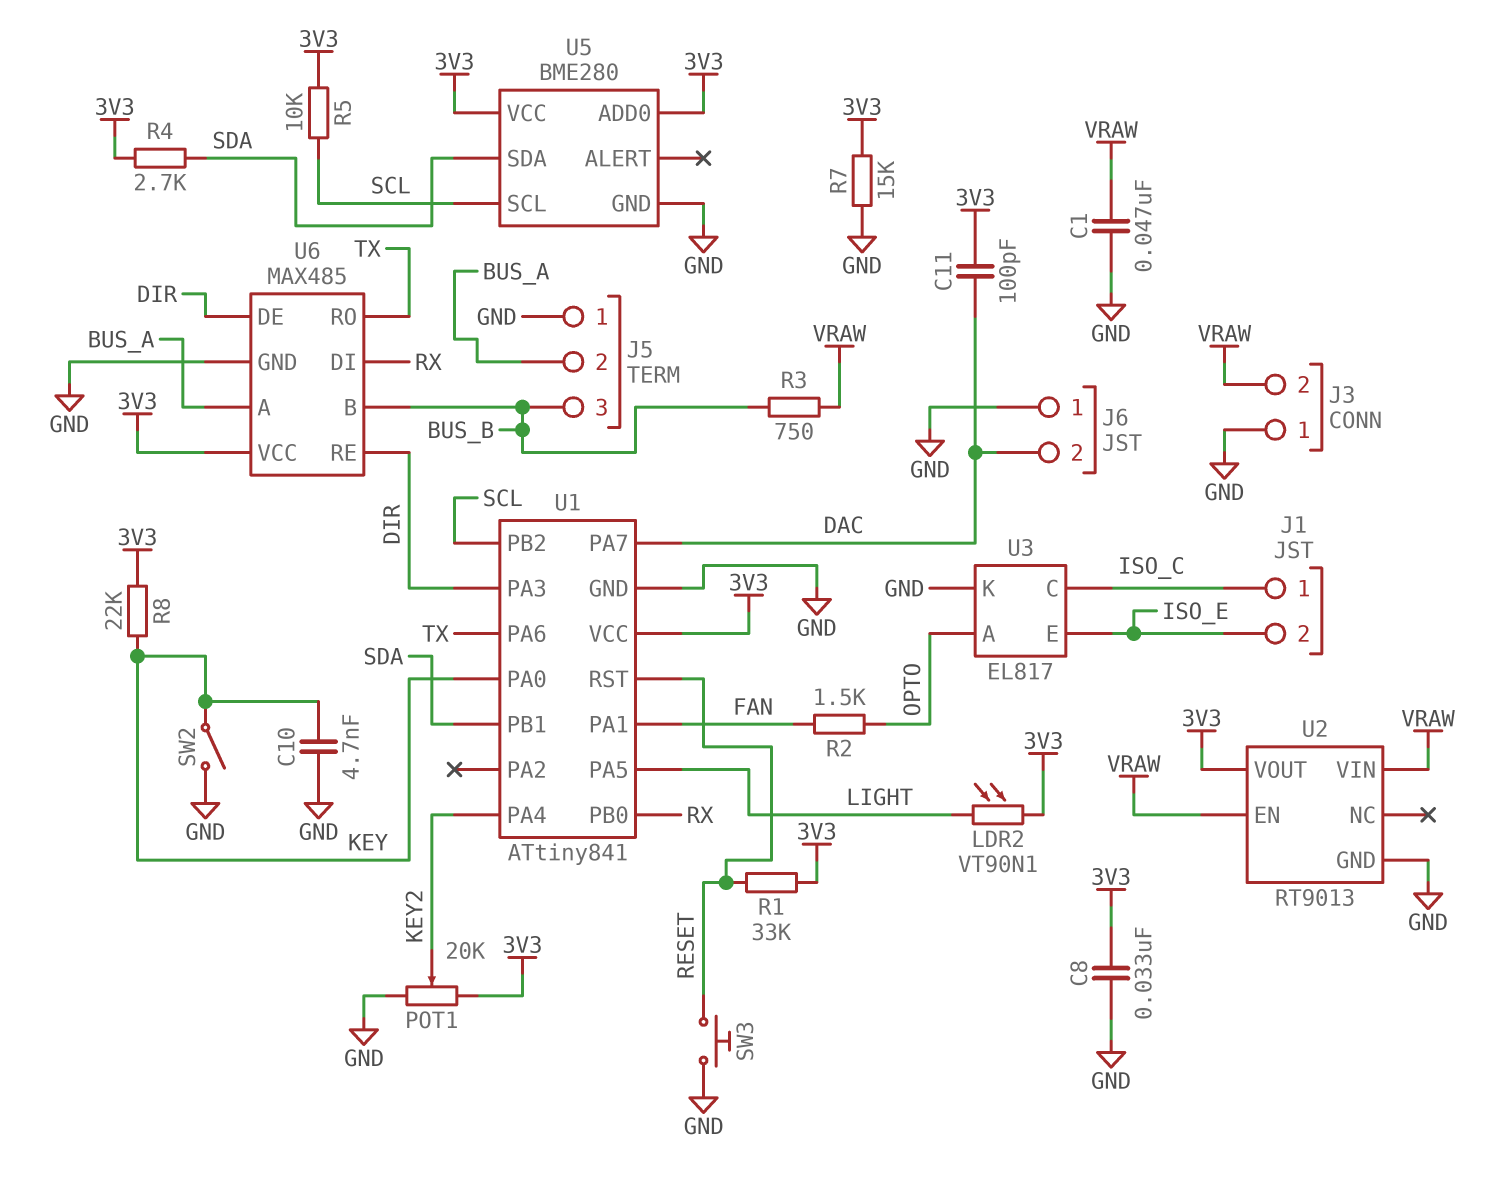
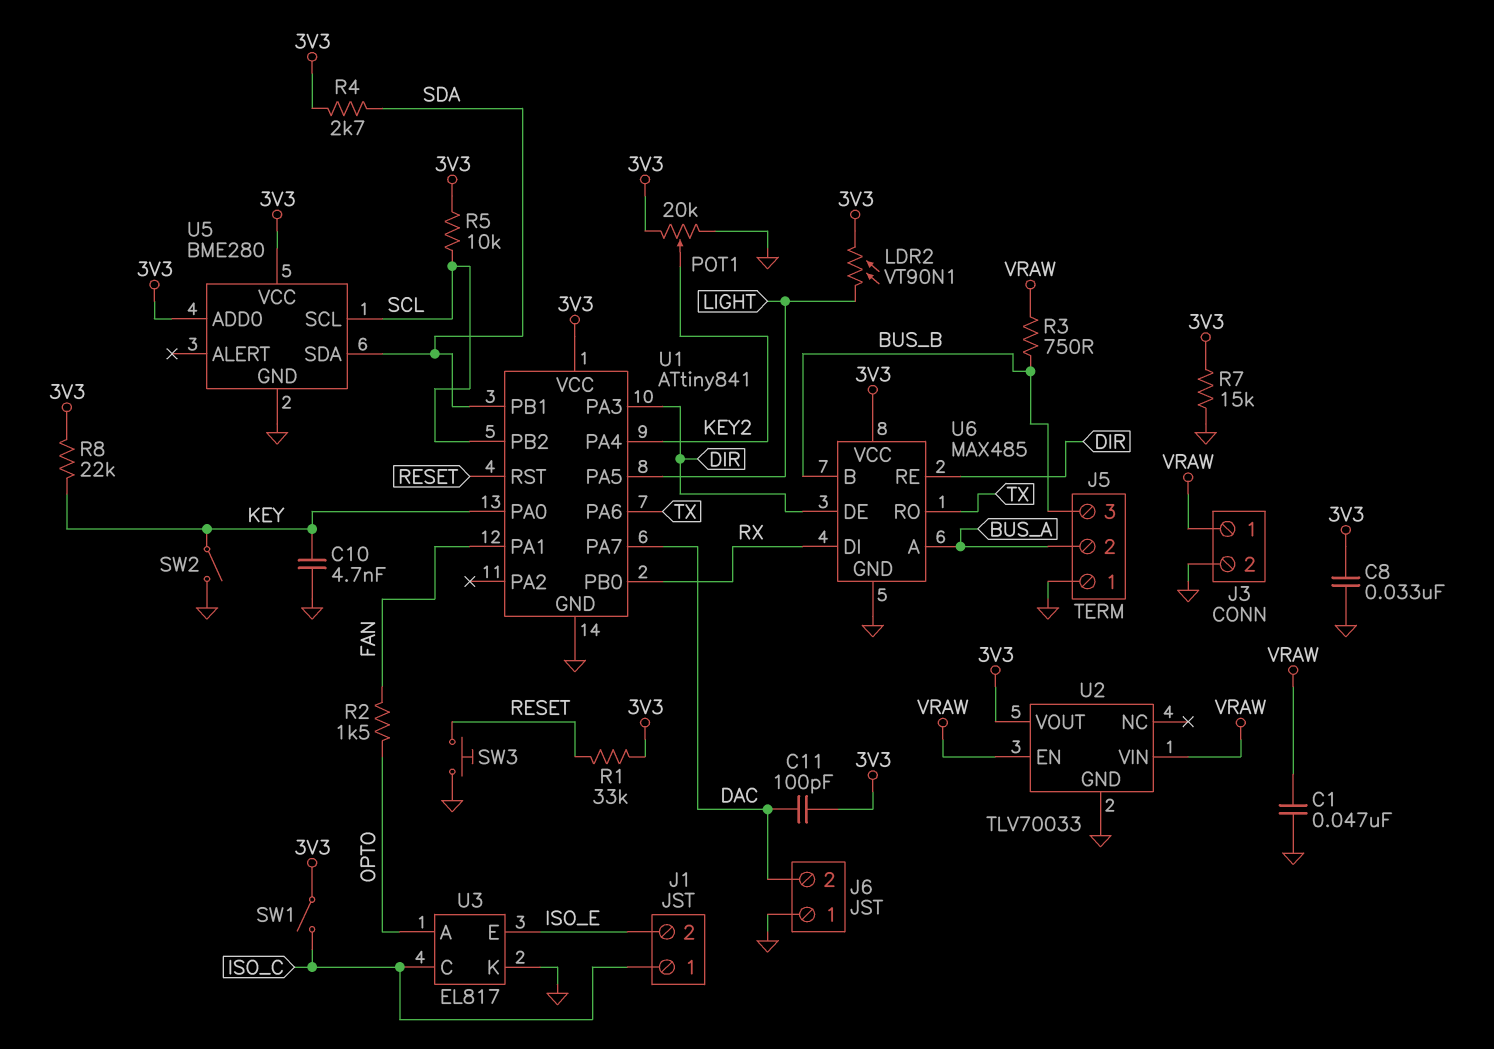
J3 pin 1: GND -> VRAW
J3 pin 2: VRAW -> GND
SW1: none -> switch (3V3, ISO_C)
U2: RT9013 -> TLV70033

